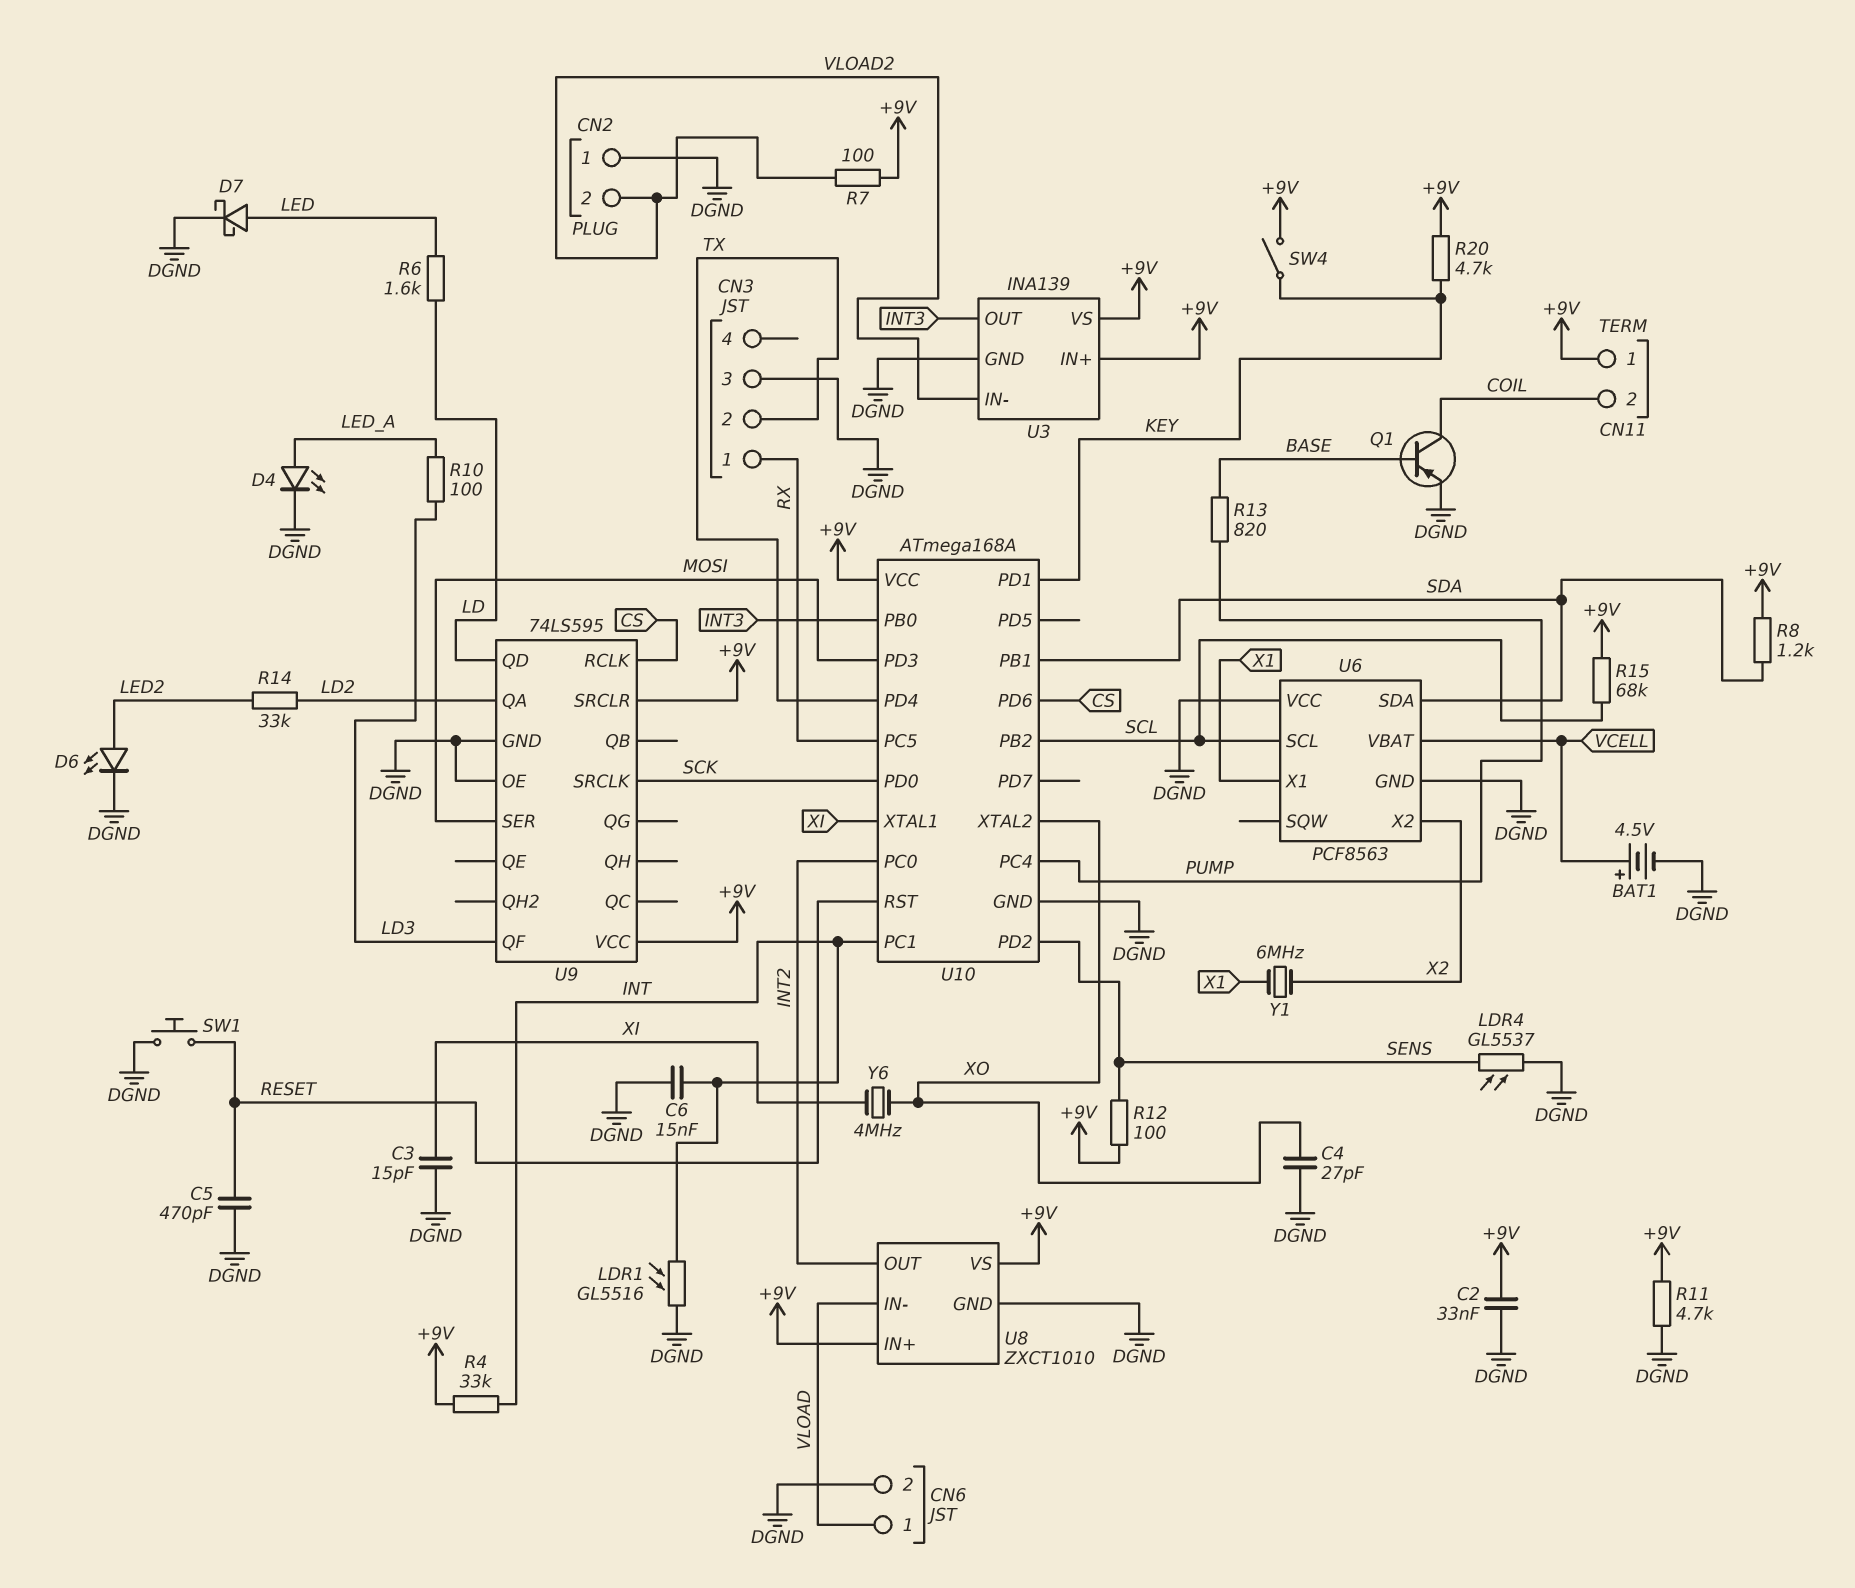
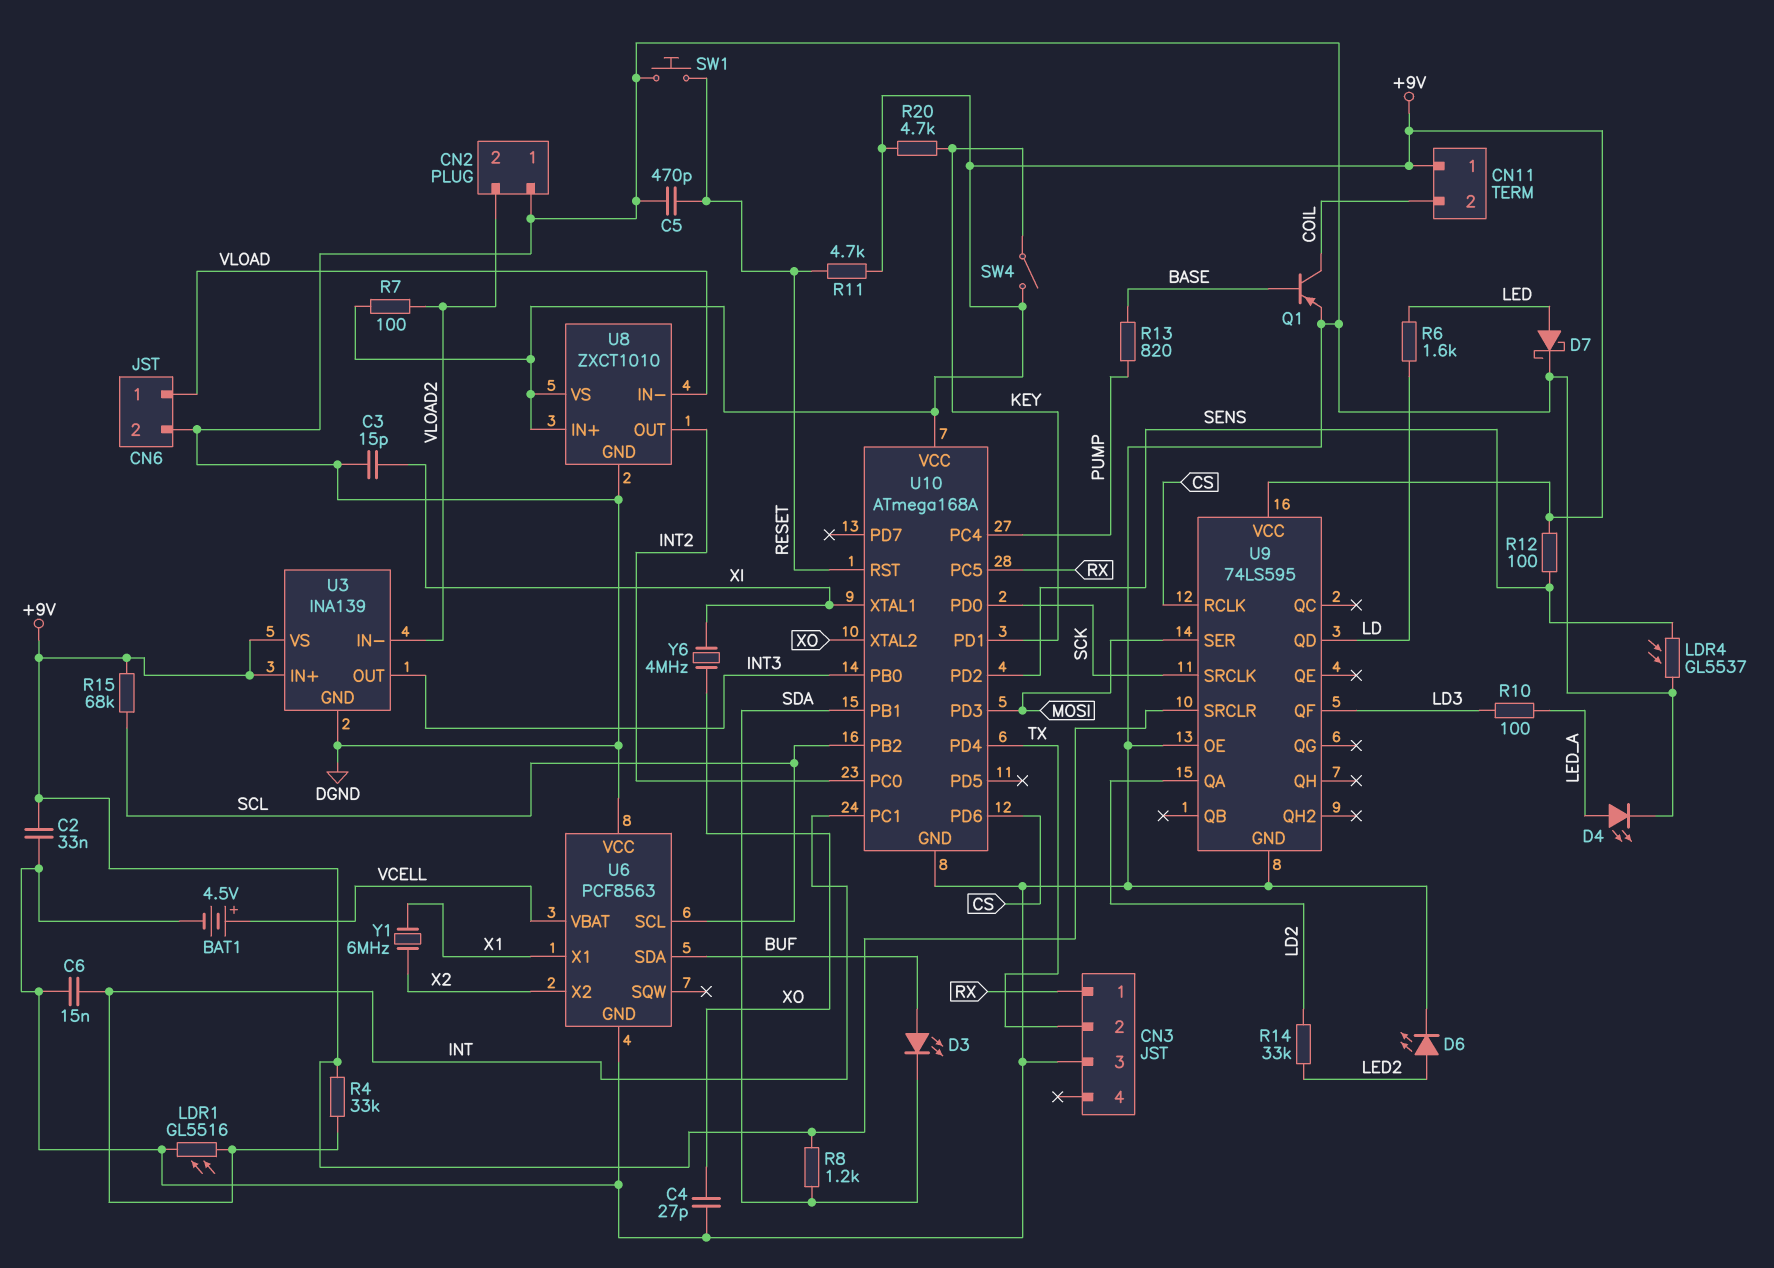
D3: none -> LED (A BUF, K SDA)
R11: 4.7k (+9V, DGND) -> 4.7k (+9V, RESET)
U6 pin SDA: SDA -> BUF

